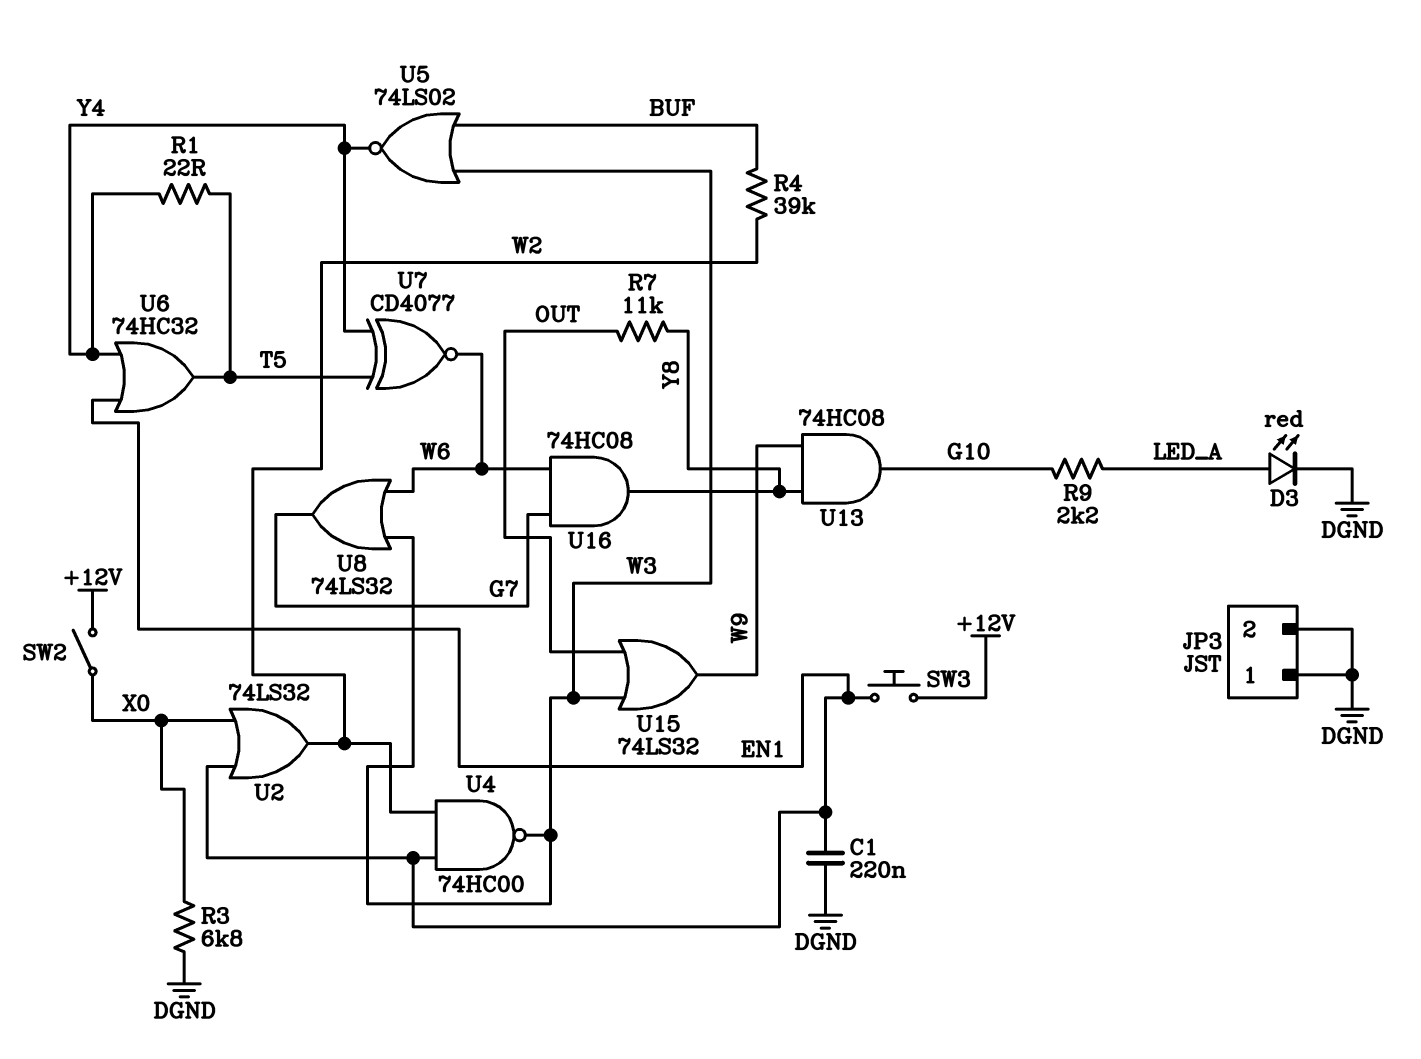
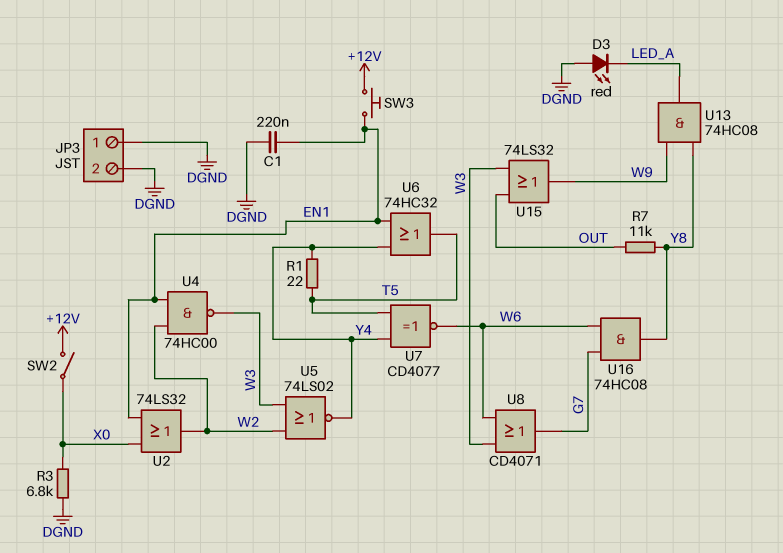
D3: LED red (A LED_A, K DGND) -> LED red (A DGND, K LED_A)
R4: 39k (BUF, W2) -> none
R9: 2.2k (G10, LED_A) -> none
U5: NOR 74LS02 (in BUF, in W3, out Y4) -> NOR 74LS02 (in W2, in W3, out Y4)
U8: OR 74LS32 (in W3, in W6, out G7) -> OR CD4071 (in W3, in W6, out G7)
U13: AND 74HC08 (in W9, in Y8, out G10) -> AND 74HC08 (in W9, in Y8, out LED_A)

